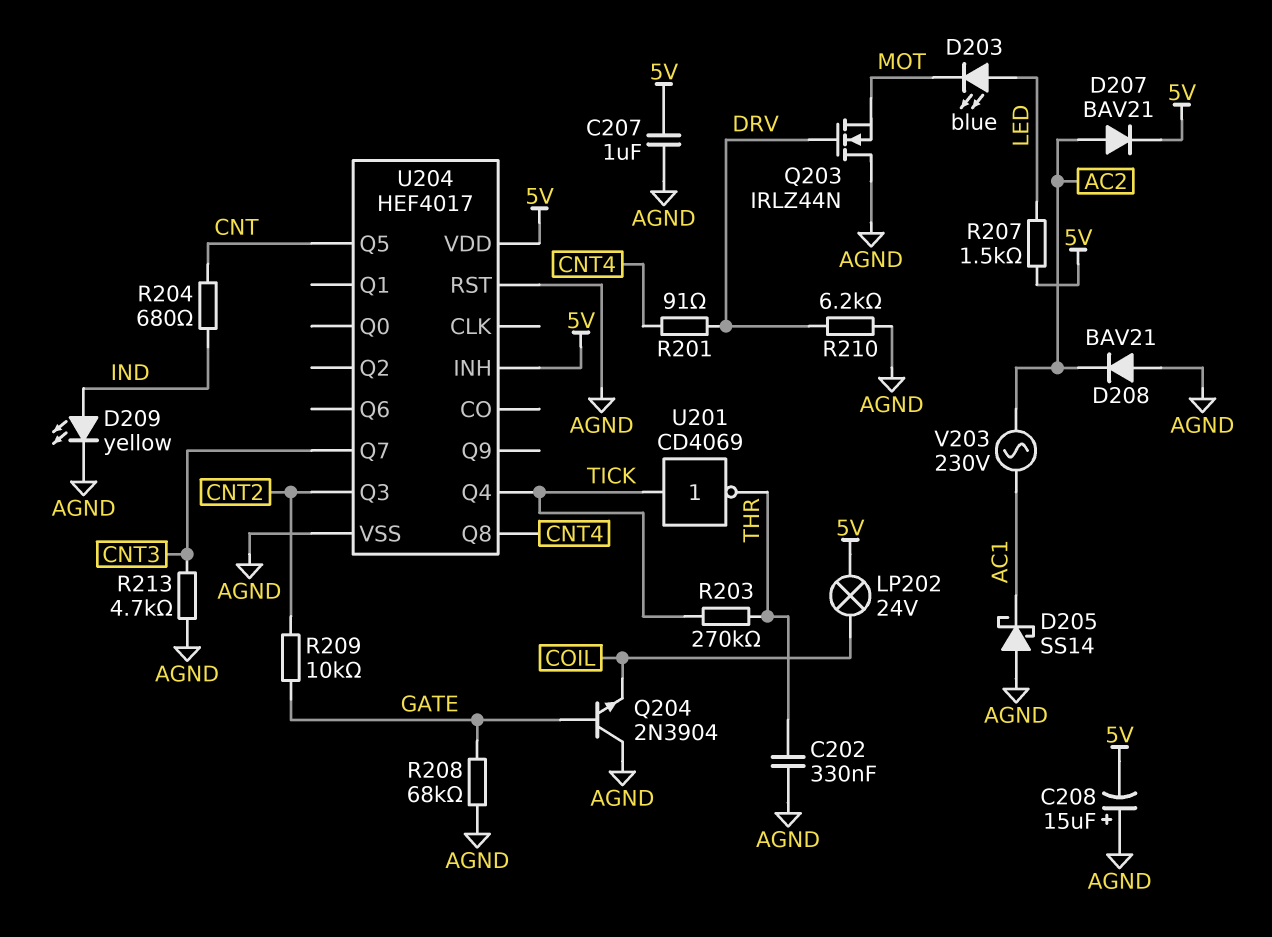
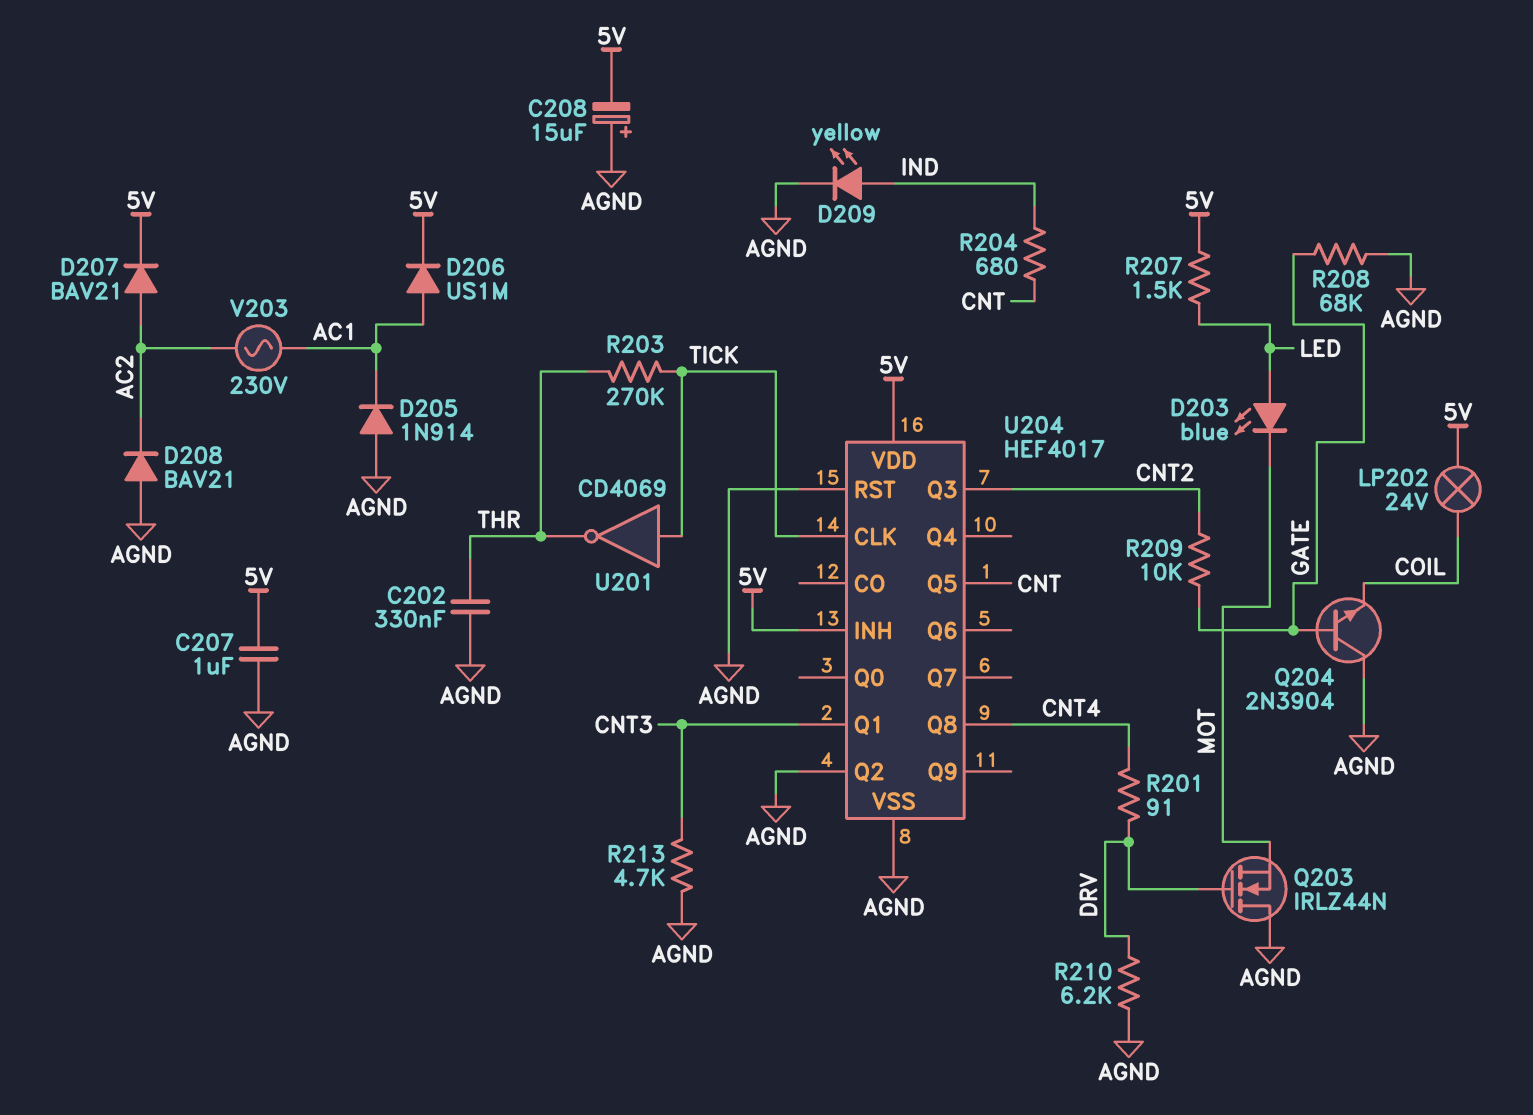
D205: schottky SS14 (A AGND, K AC1) -> diode 1N914 (A AGND, K AC1)
D206: none -> diode US1M (A AC1, K 5V)
U204 pin CLK: none -> TICK
U204 pin Q1: none -> CNT3
U204 pin Q2: none -> AGND
U204 pin Q4: TICK -> none
U204 pin Q7: CNT3 -> none

